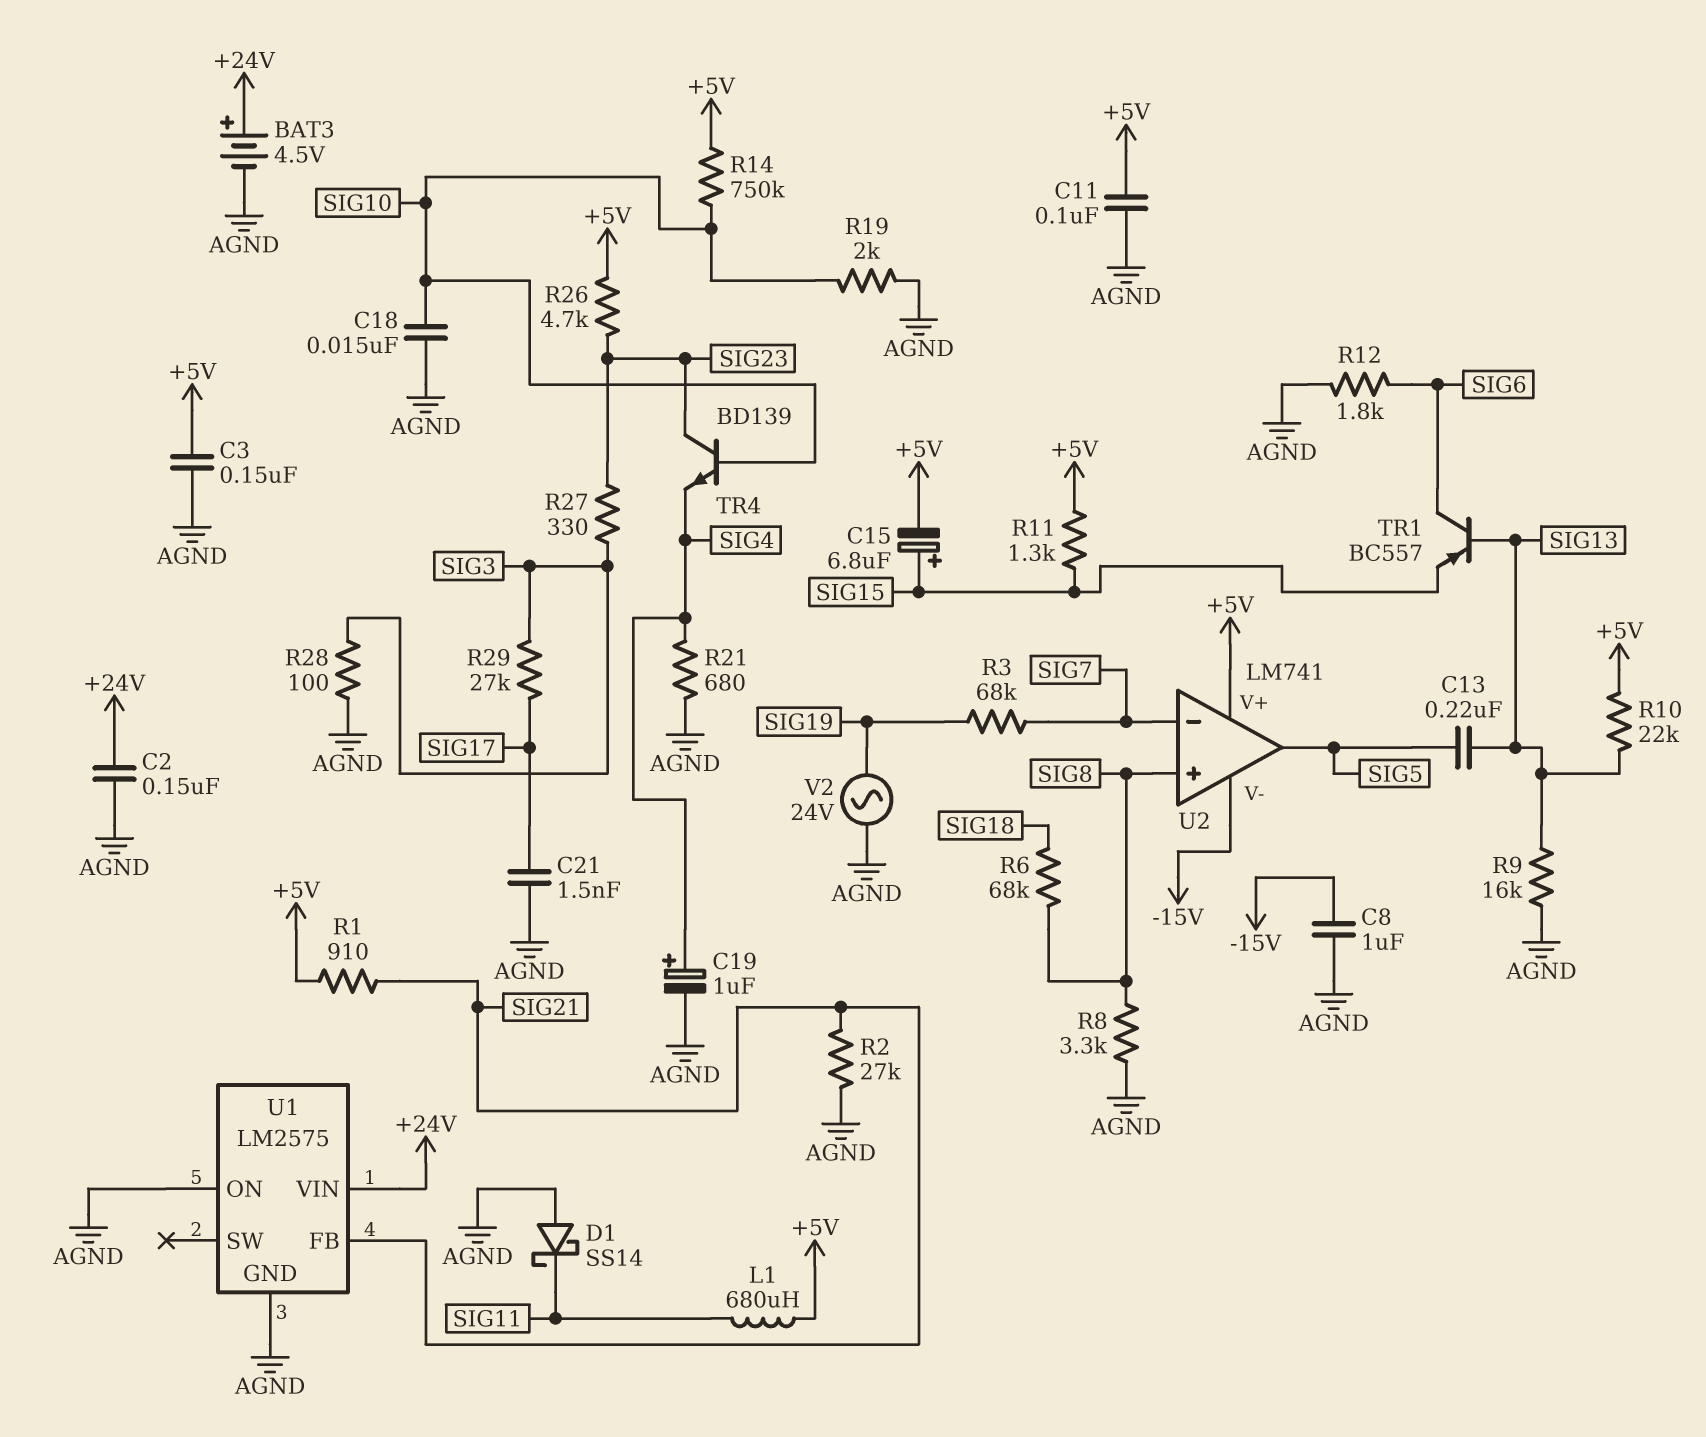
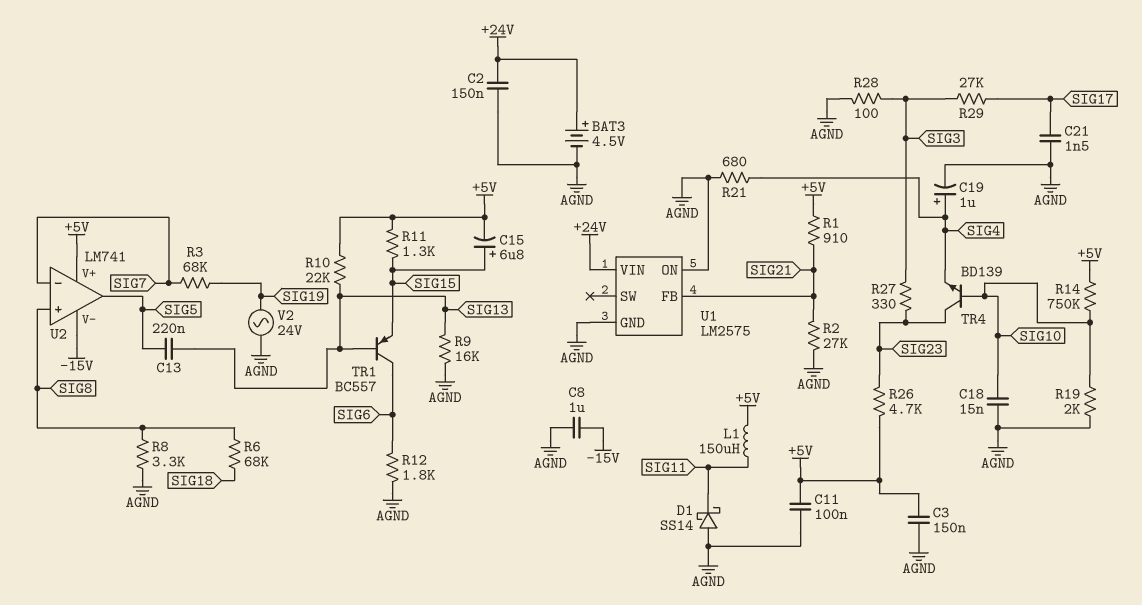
L1: 680uH (+5V, SIG11) -> 150uH (+5V, SIG11)

